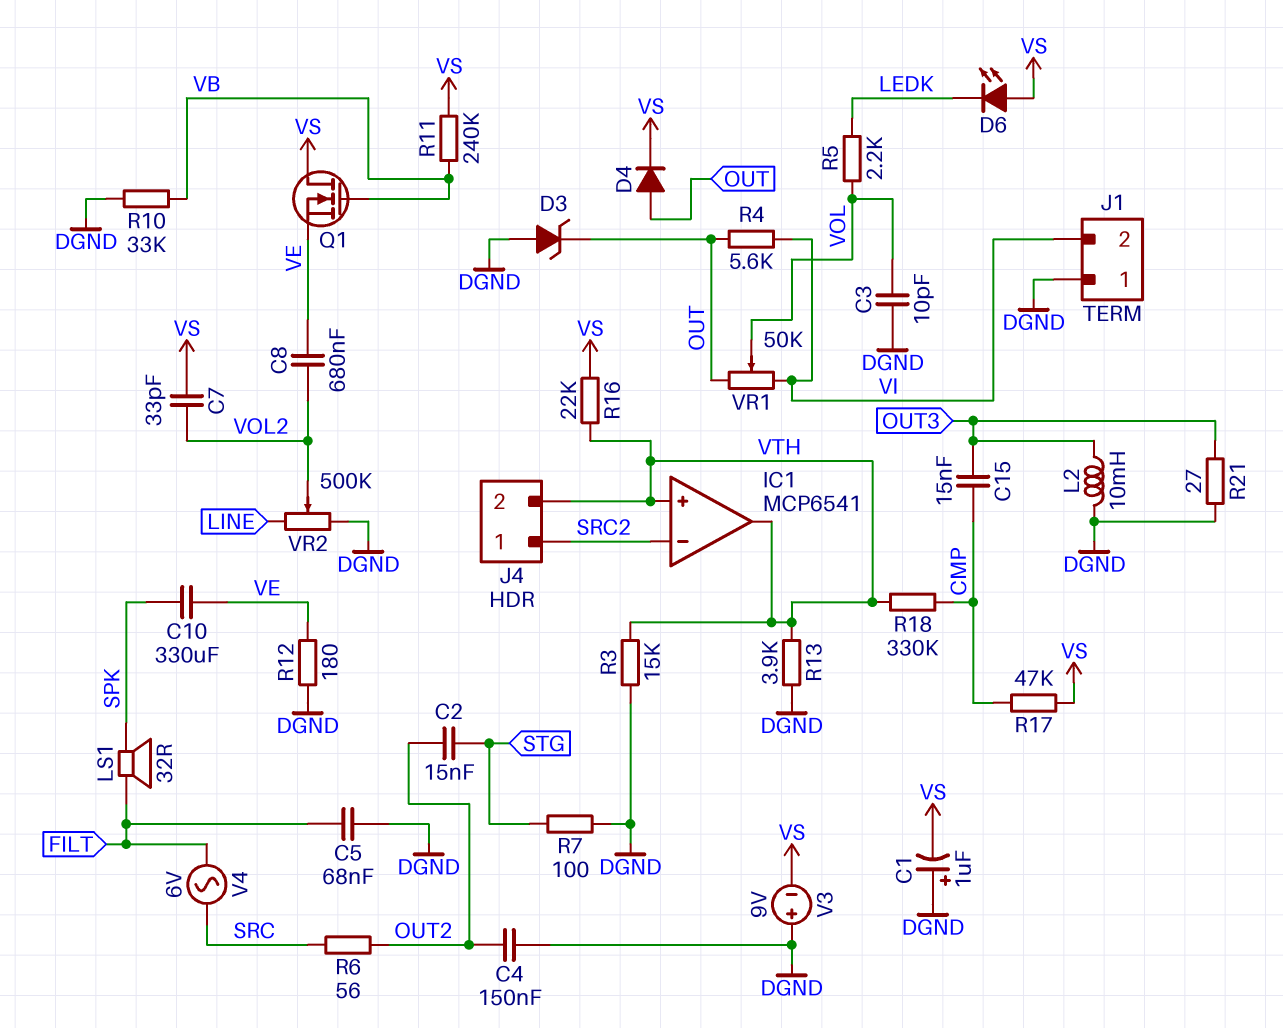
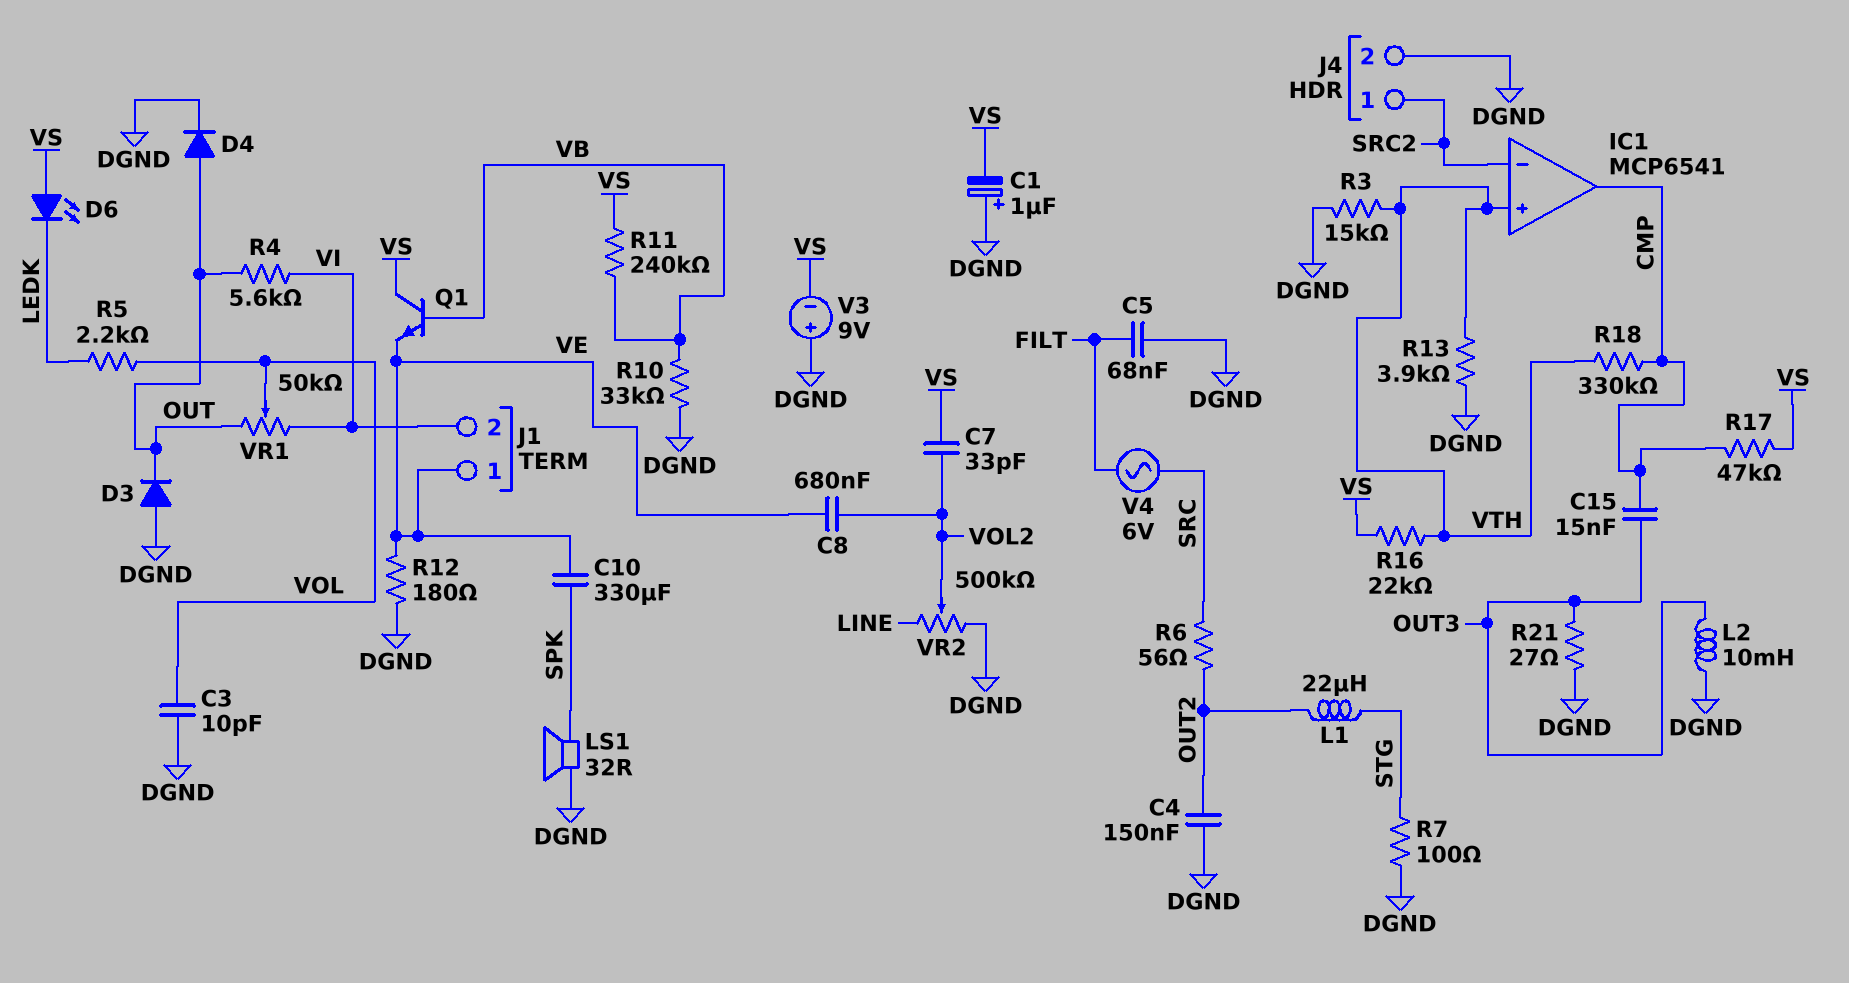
C2: 15nF (OUT2, STG) -> none
D3: zener (A DGND, K OUT) -> diode (A DGND, K OUT)
D4: diode (A OUT, K VS) -> diode (A OUT, K DGND)
IC1 pin out: VTH -> CMP
J1 pin 1: DGND -> VE
J4 pin 2: VTH -> DGND
L1: none -> 22uH (OUT2, STG)
LS1: speaker 32R (FILT, SPK) -> speaker 32R (DGND, SPK)
Q1: NMOS (G VB, D VS, S VE) -> NPN (B VB, C VS, E VE)

